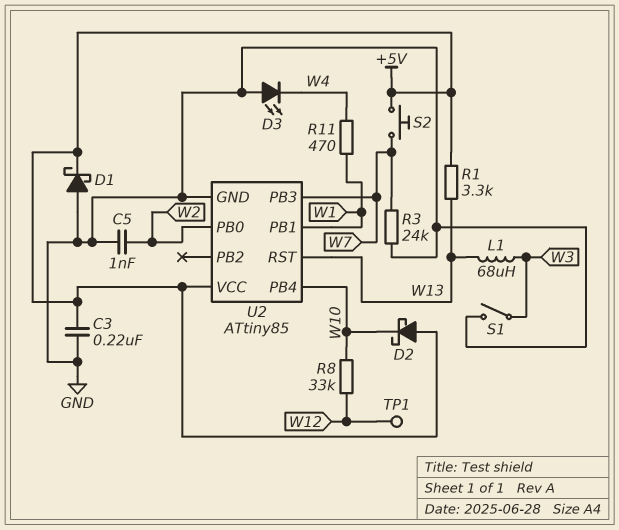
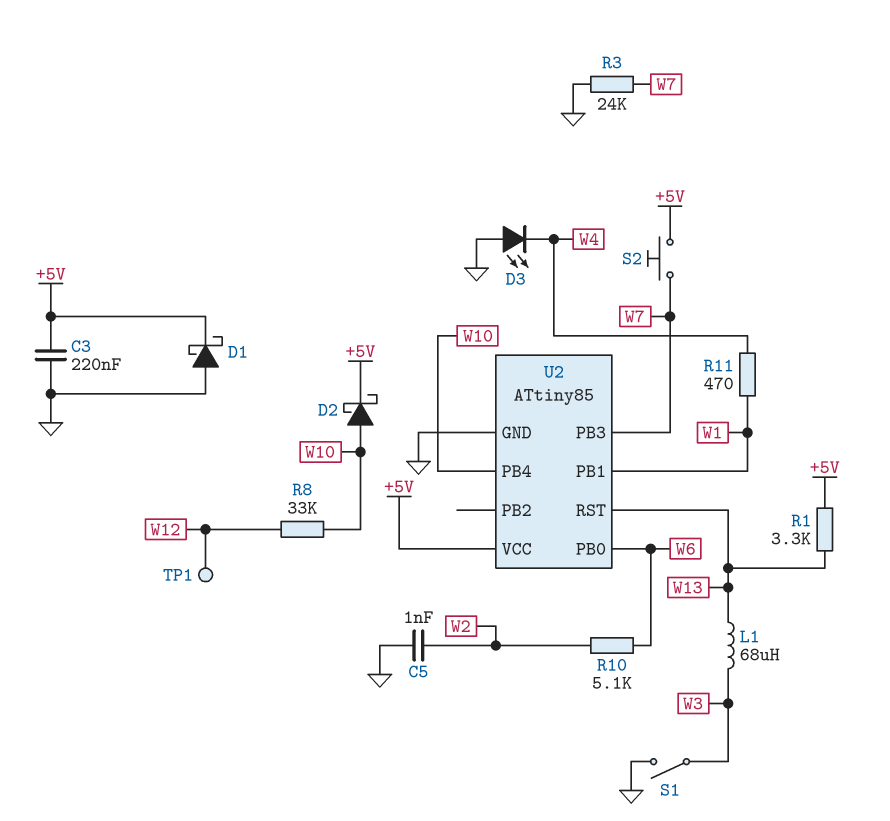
D2: schottky (A +5V, K W10) -> schottky (A W10, K +5V)
R10: none -> 5.1k (W2, W6)
U2 pin PB0: W2 -> W6

